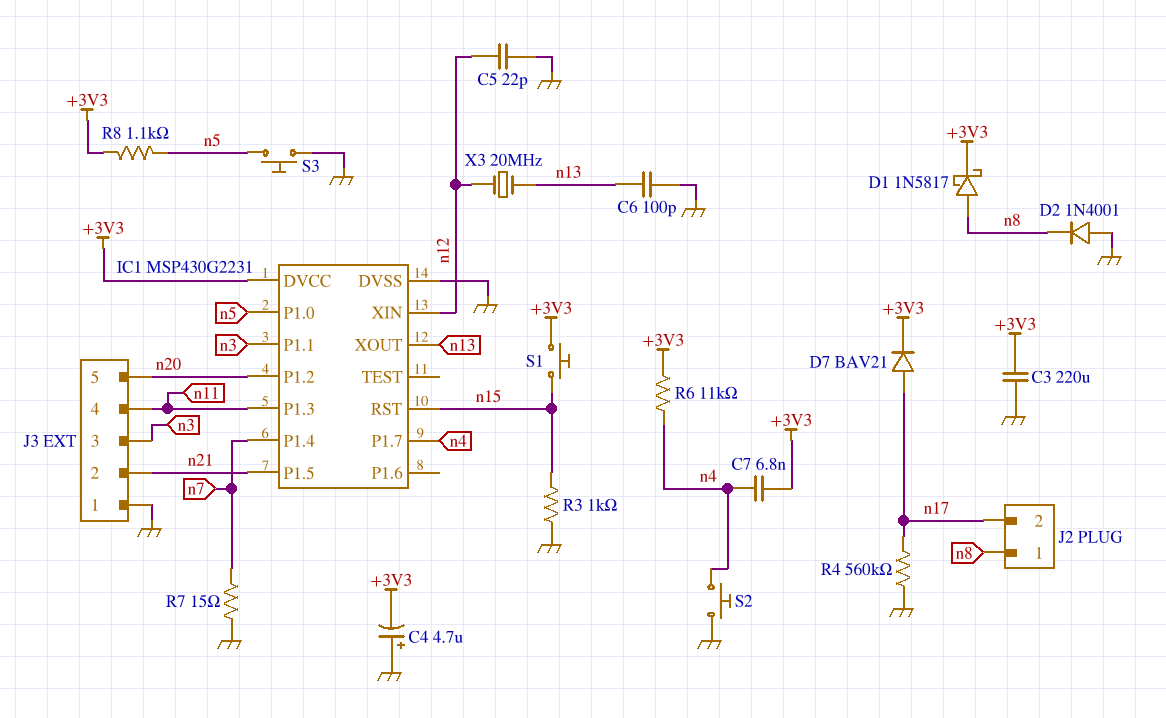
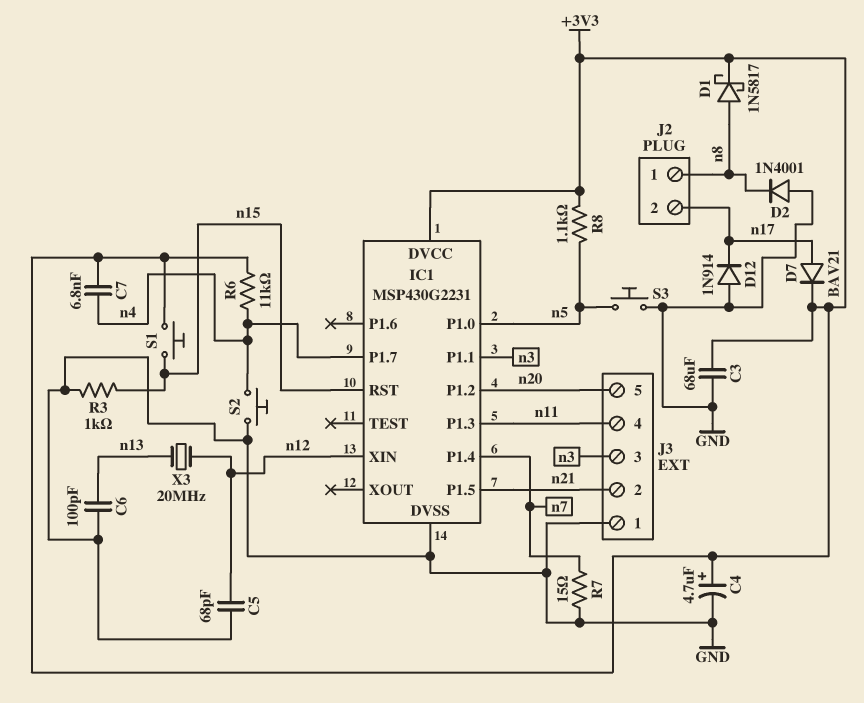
C3: 220uF (+3V3, GND) -> 68uF (+3V3, GND)
C4: 4.7uF (plus GND, minus +3V3) -> 4.7uF (plus +3V3, minus GND)
C5: 22pF (GND, n12) -> 68pF (GND, n12)
D12: none -> diode 1N914 (A GND, K n17)
IC1 pin XOUT: n13 -> none
R4: 560k (GND, n17) -> none

